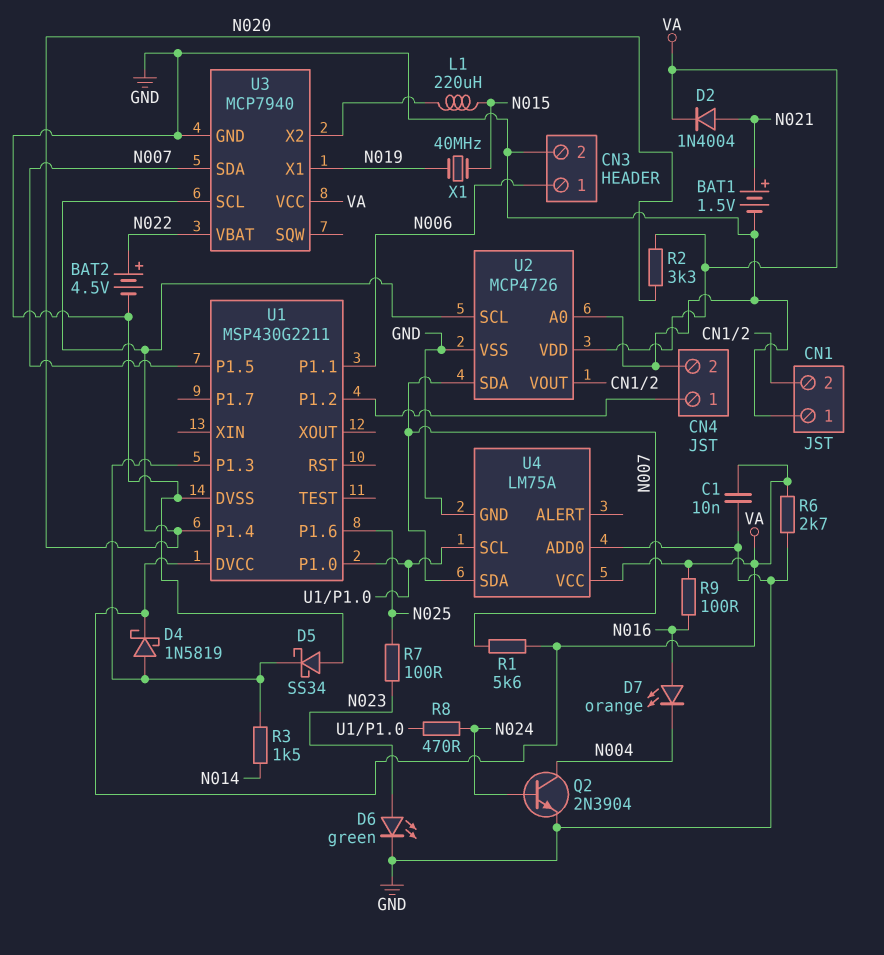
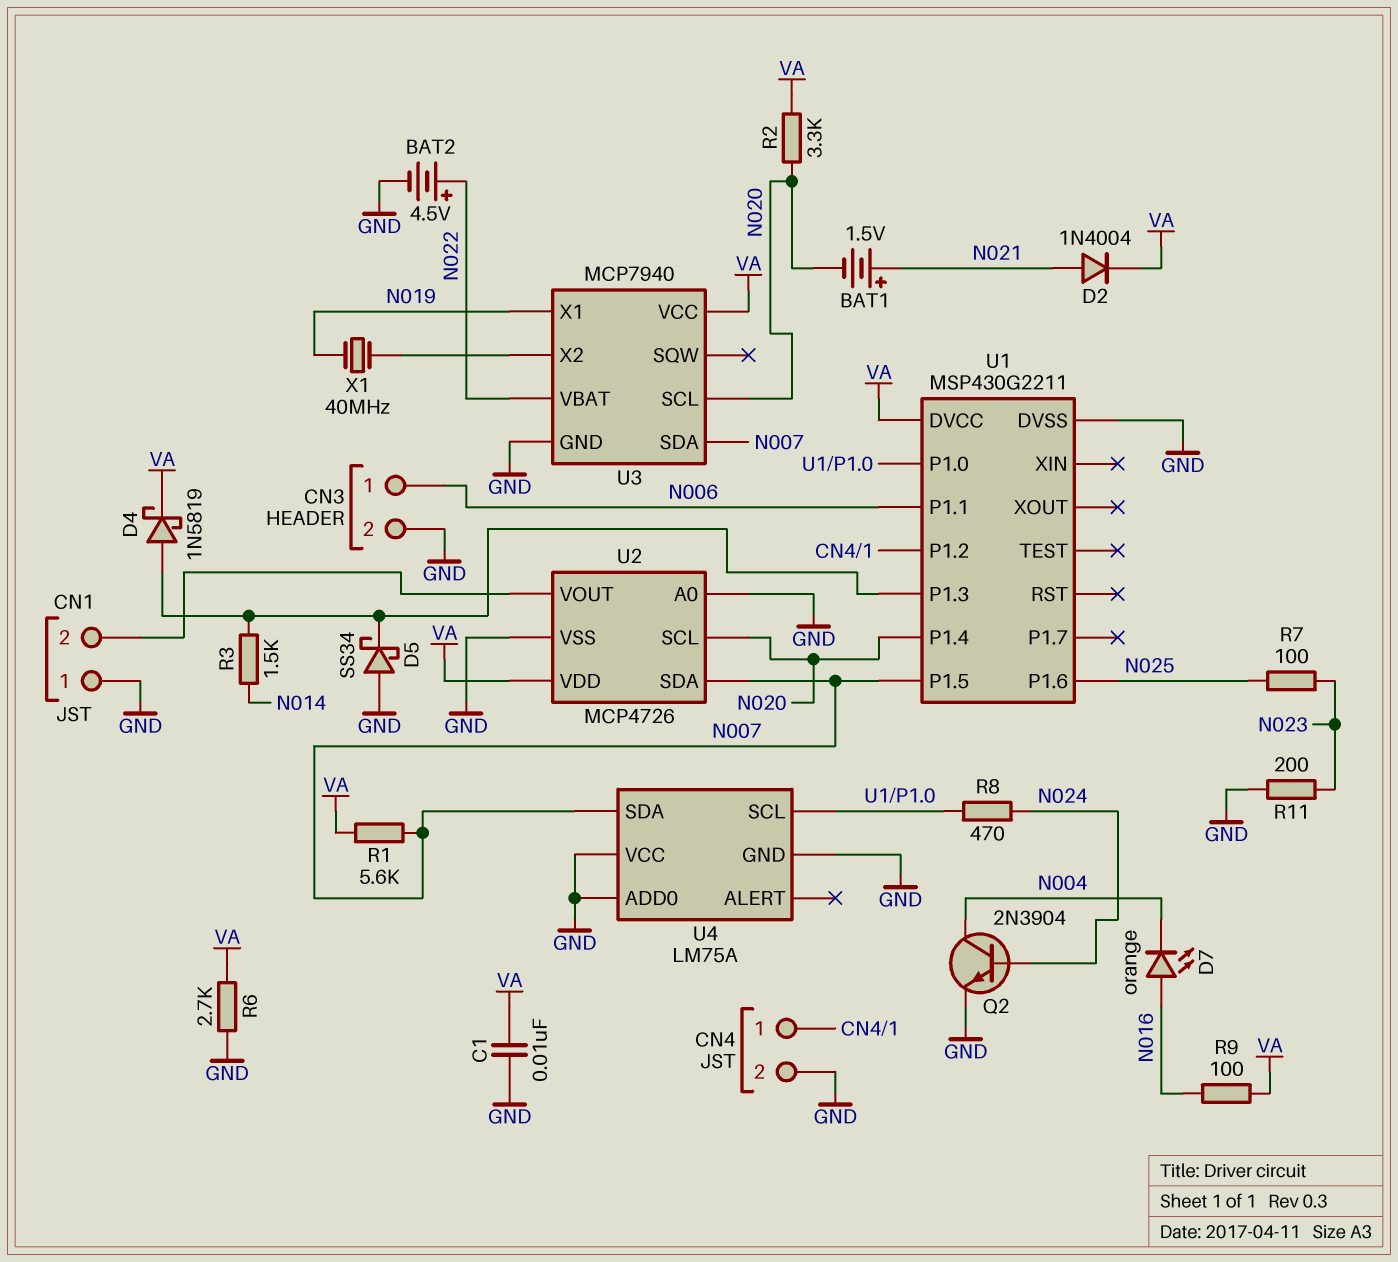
BAT1: 1.5V (plus N021, minus GND) -> 1.5V (plus N021, minus N020)
D6: LED green (A N023, K GND) -> none
L1: 220uH (N015, U3/X2) -> none
R11: none -> 200 (GND, N023)
U4 pin VCC: VA -> GND
X1: 40MHz (N015, N019) -> 40MHz (N019, U3/X2)

